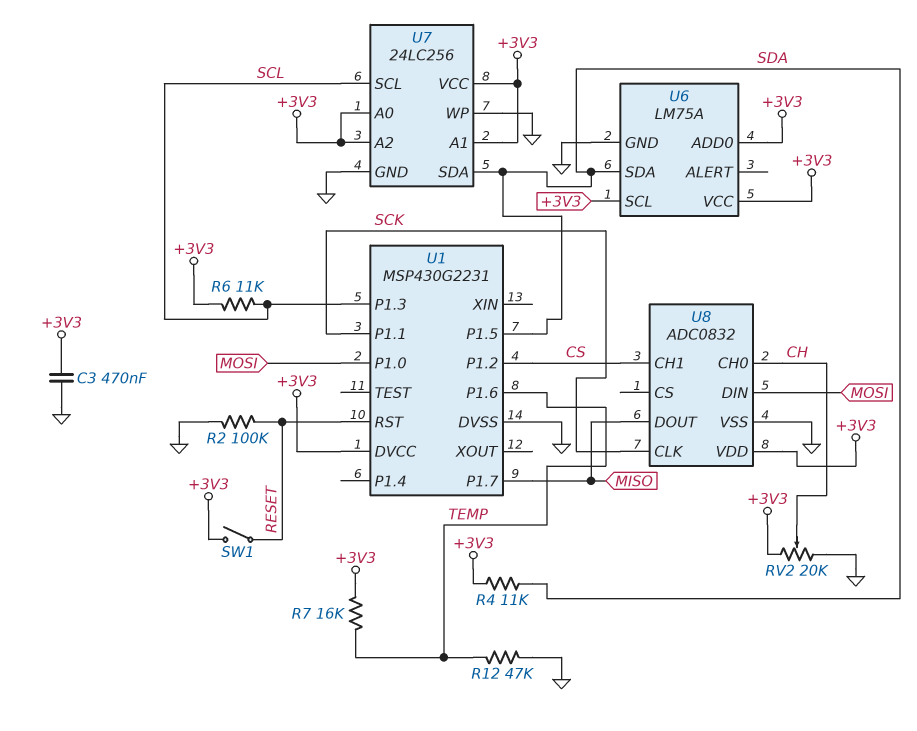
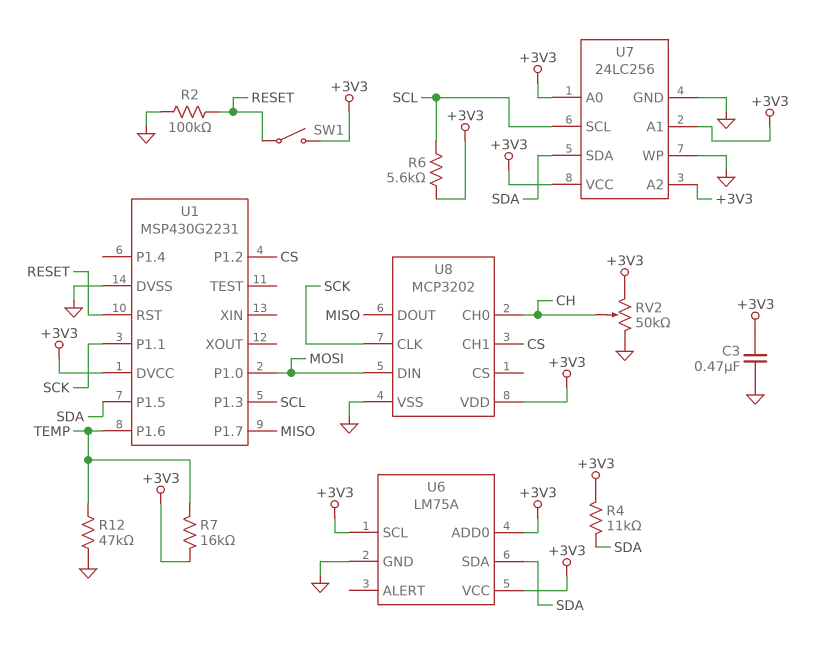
R6: 11k (+3V3, SCL) -> 5.6k (+3V3, SCL)
RV2: 20k (+3V3, GND, wiper CH) -> 50k (+3V3, GND, wiper CH)
U8: ADC0832 -> MCP3202

